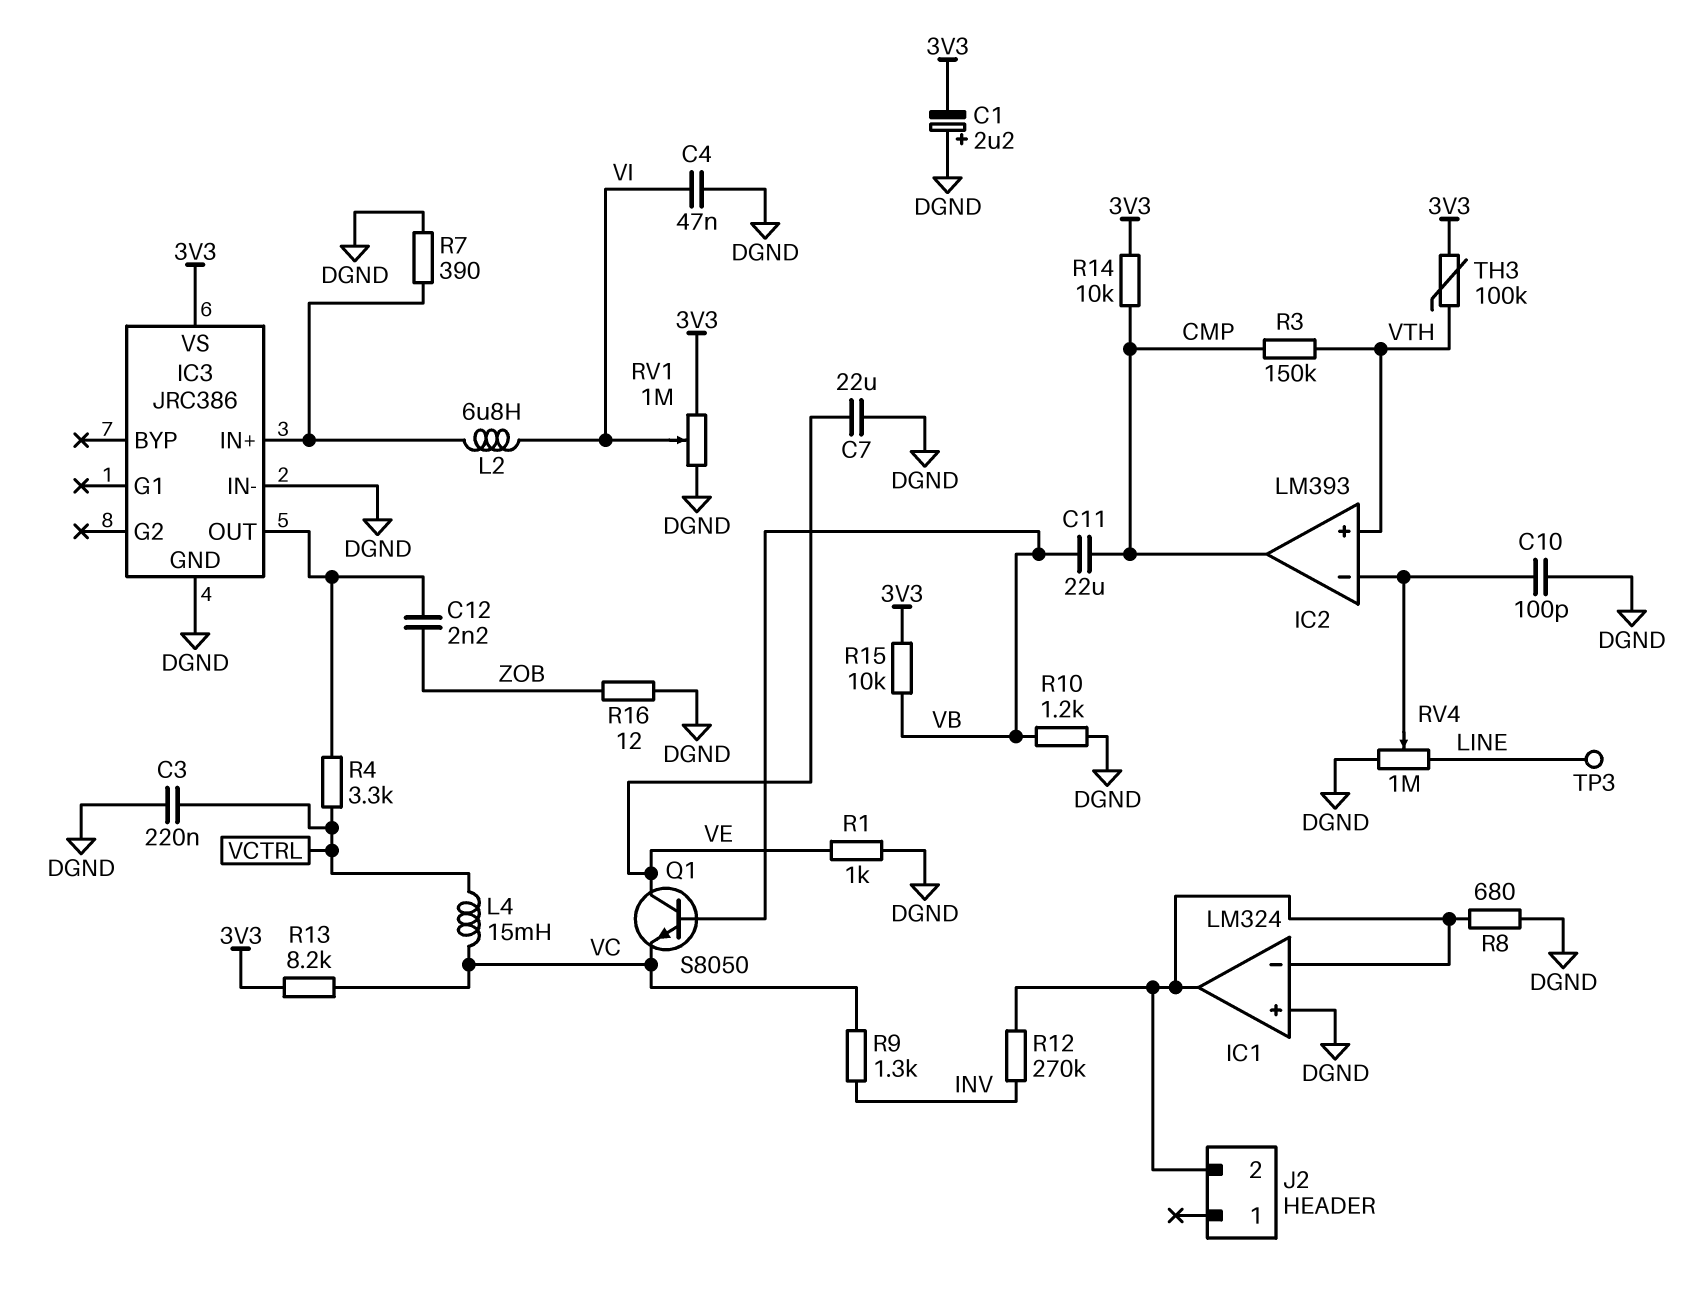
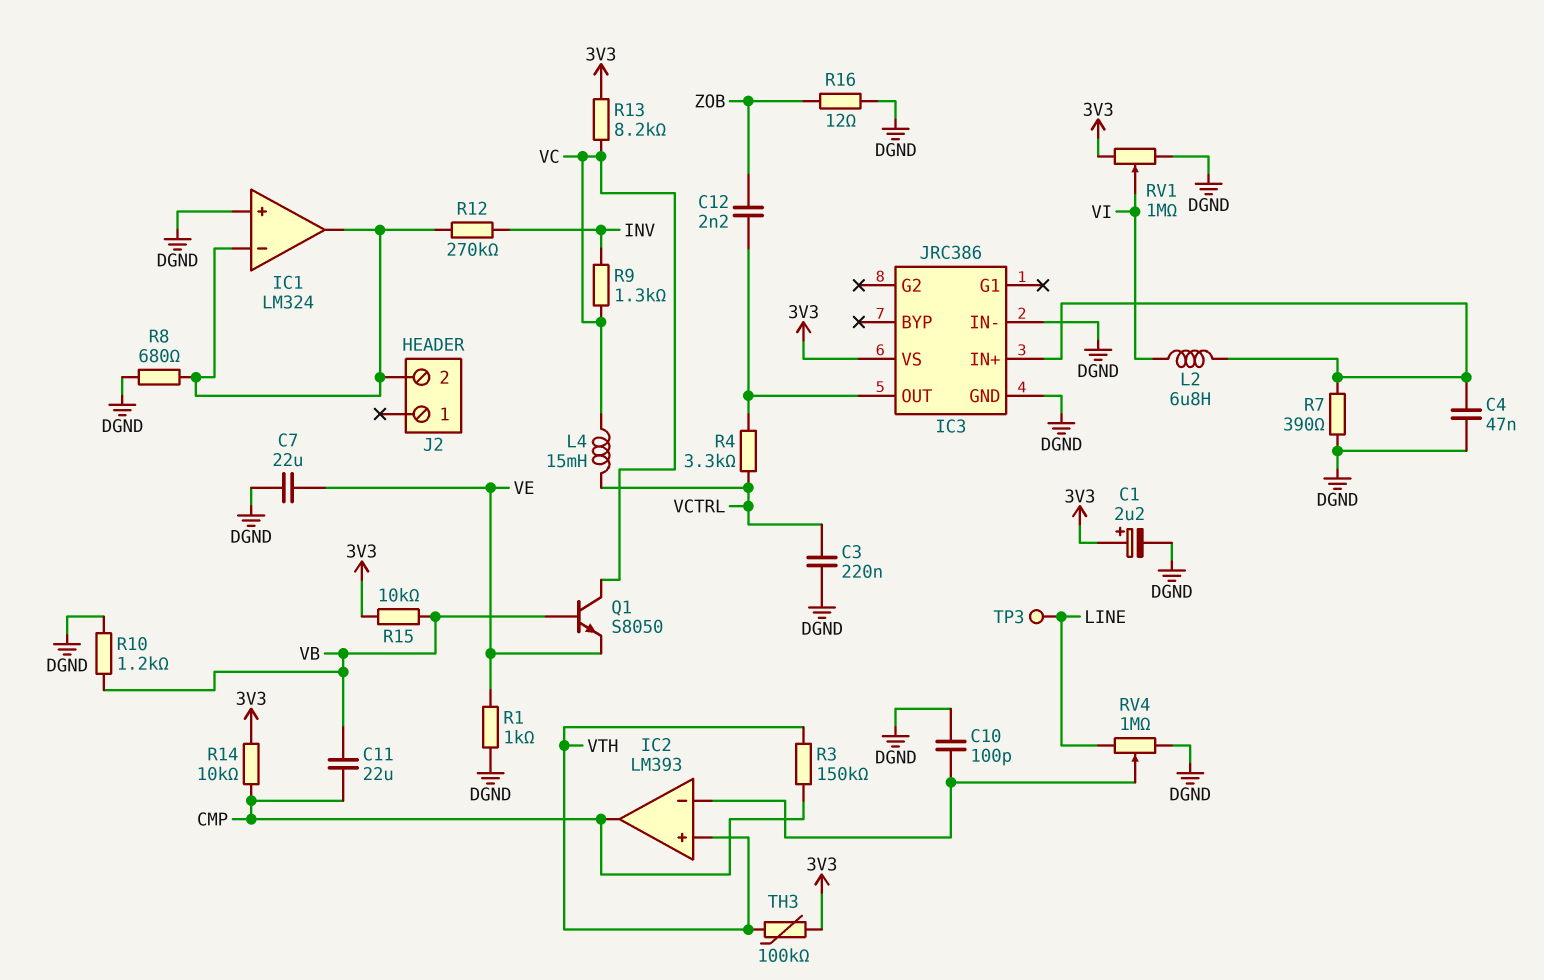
C1: 2.2uF (plus DGND, minus 3V3) -> 2.2uF (plus 3V3, minus DGND)
C4: 47nF (DGND, VI) -> 47nF (DGND, IC3/IN+)
Q1: NPN S8050 (B VB, C VE, E VC) -> NPN S8050 (B VB, C VC, E VE)

